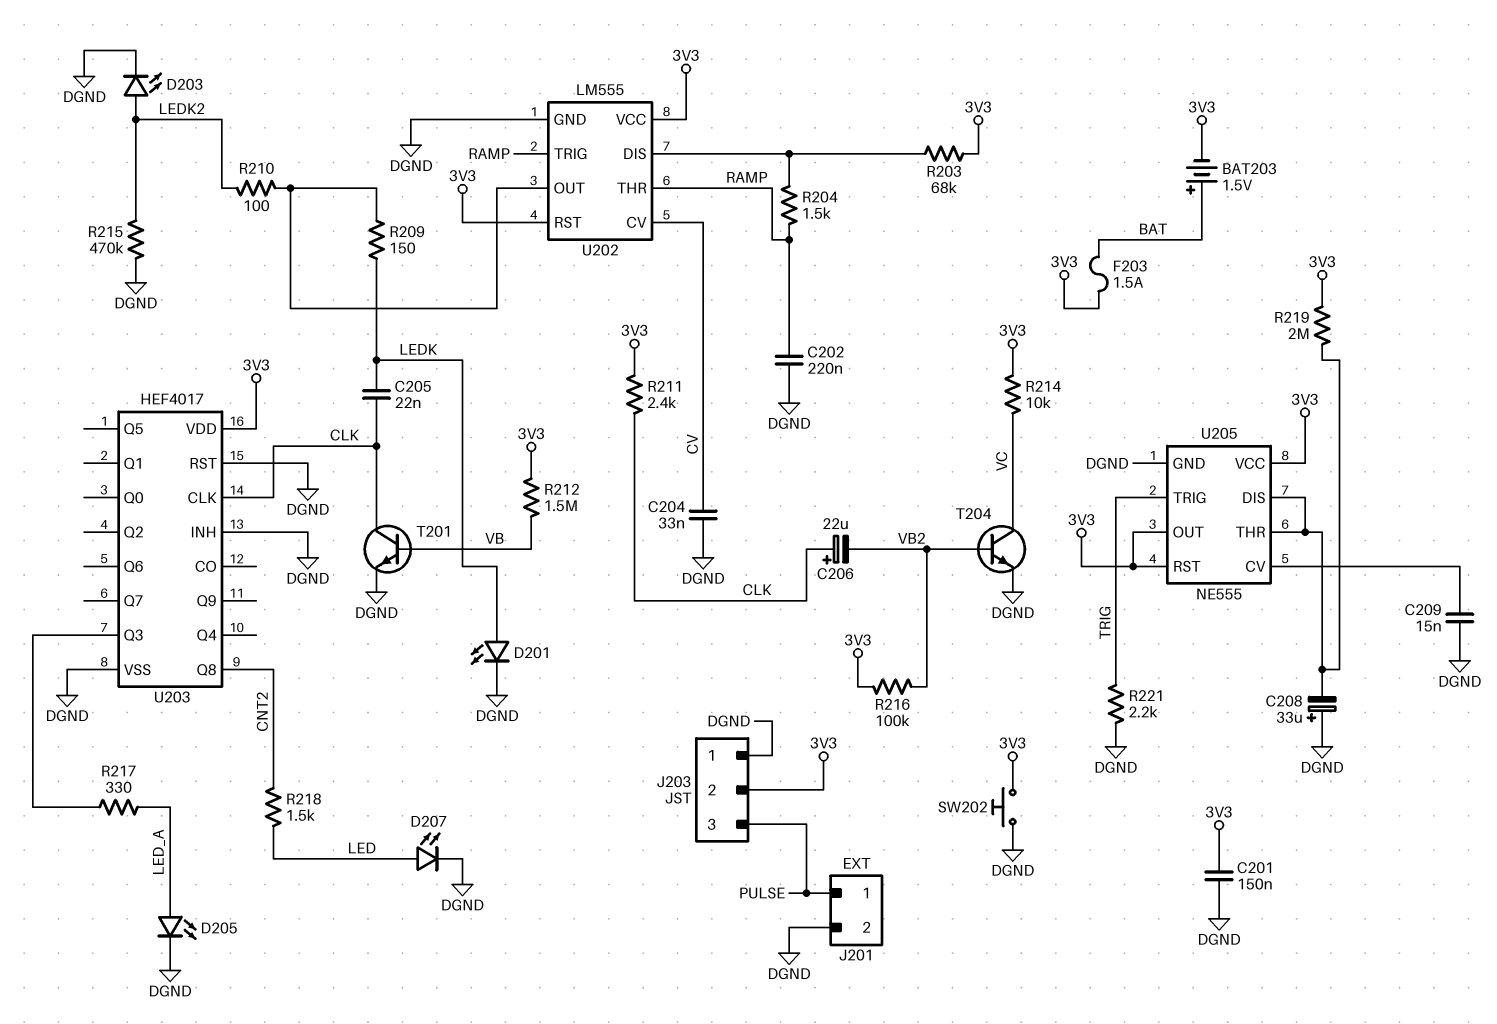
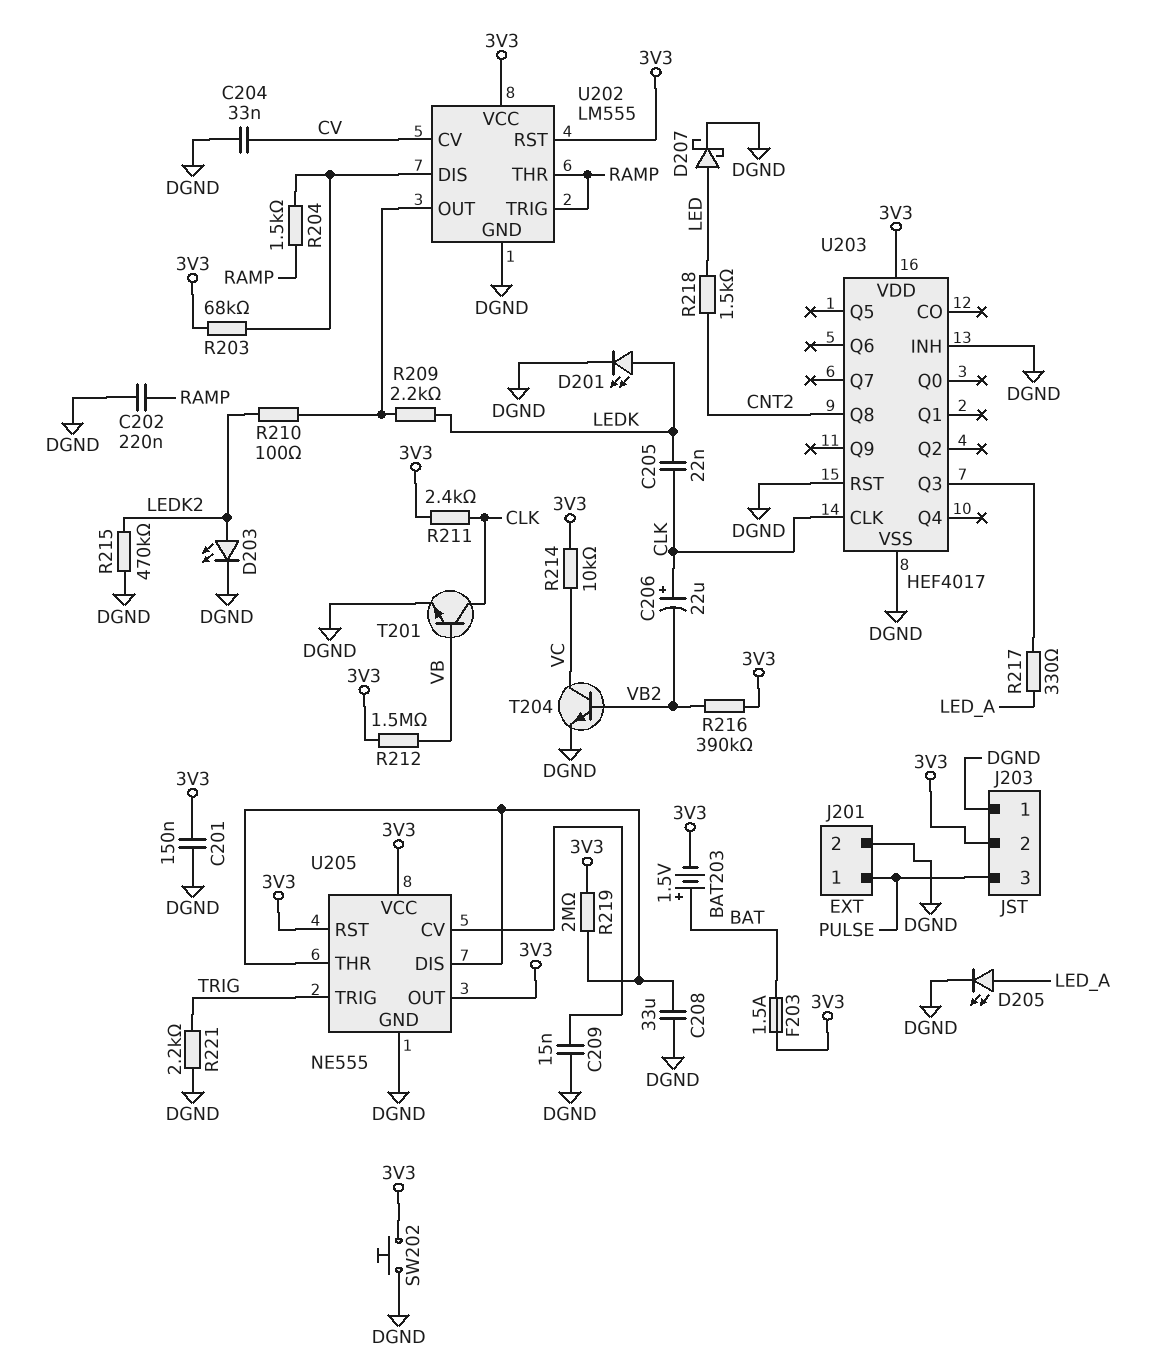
C208: 33uF (plus DGND, minus U205/DIS) -> 33uF (DGND, U205/DIS)
D207: LED (A LED, K DGND) -> schottky (A LED, K DGND)
R209: 150 (LEDK, U202/OUT) -> 2.2k (LEDK, U202/OUT)
R216: 100k (3V3, VB2) -> 390k (3V3, VB2)

